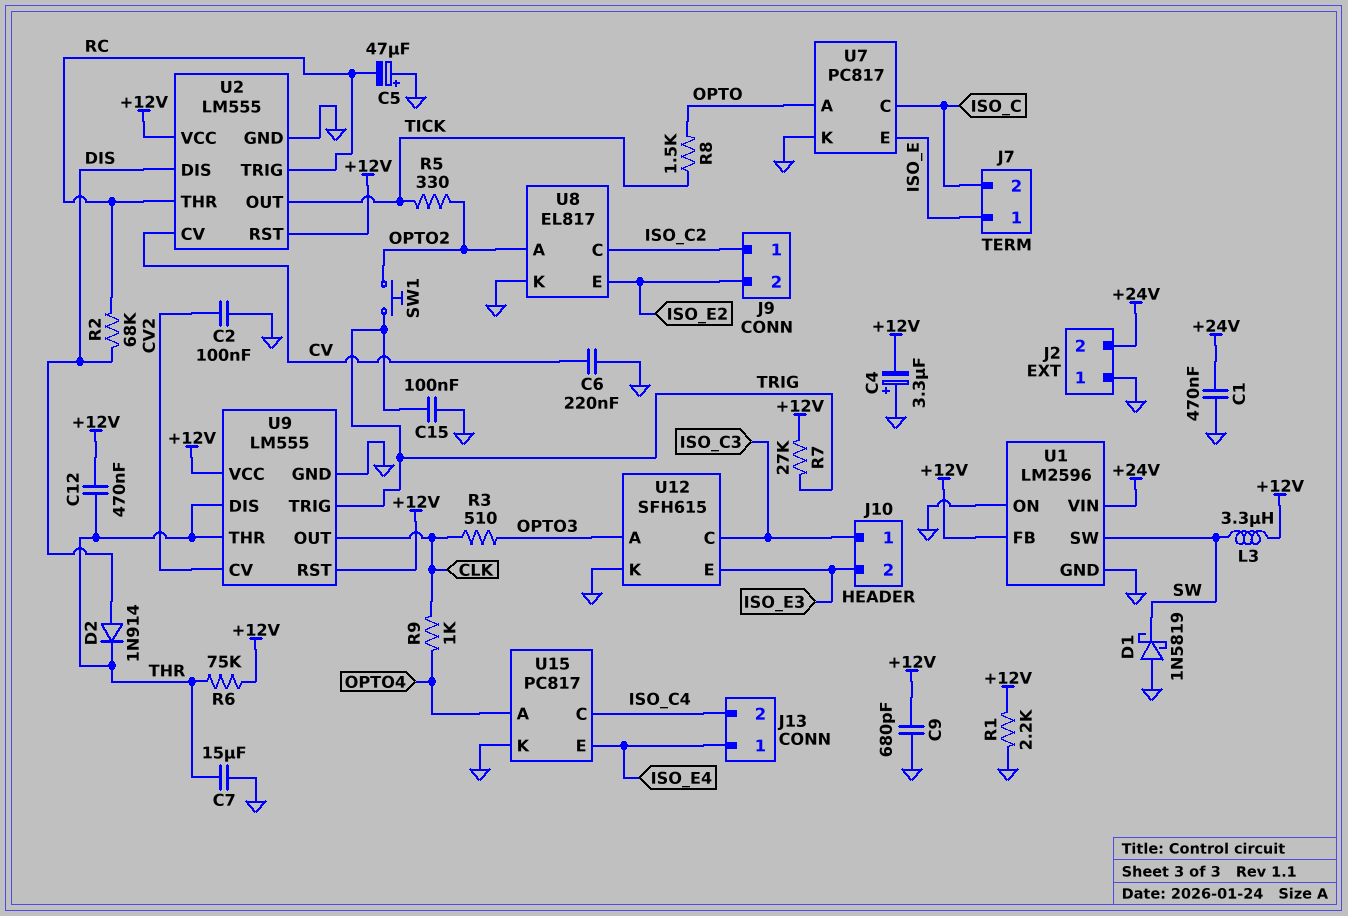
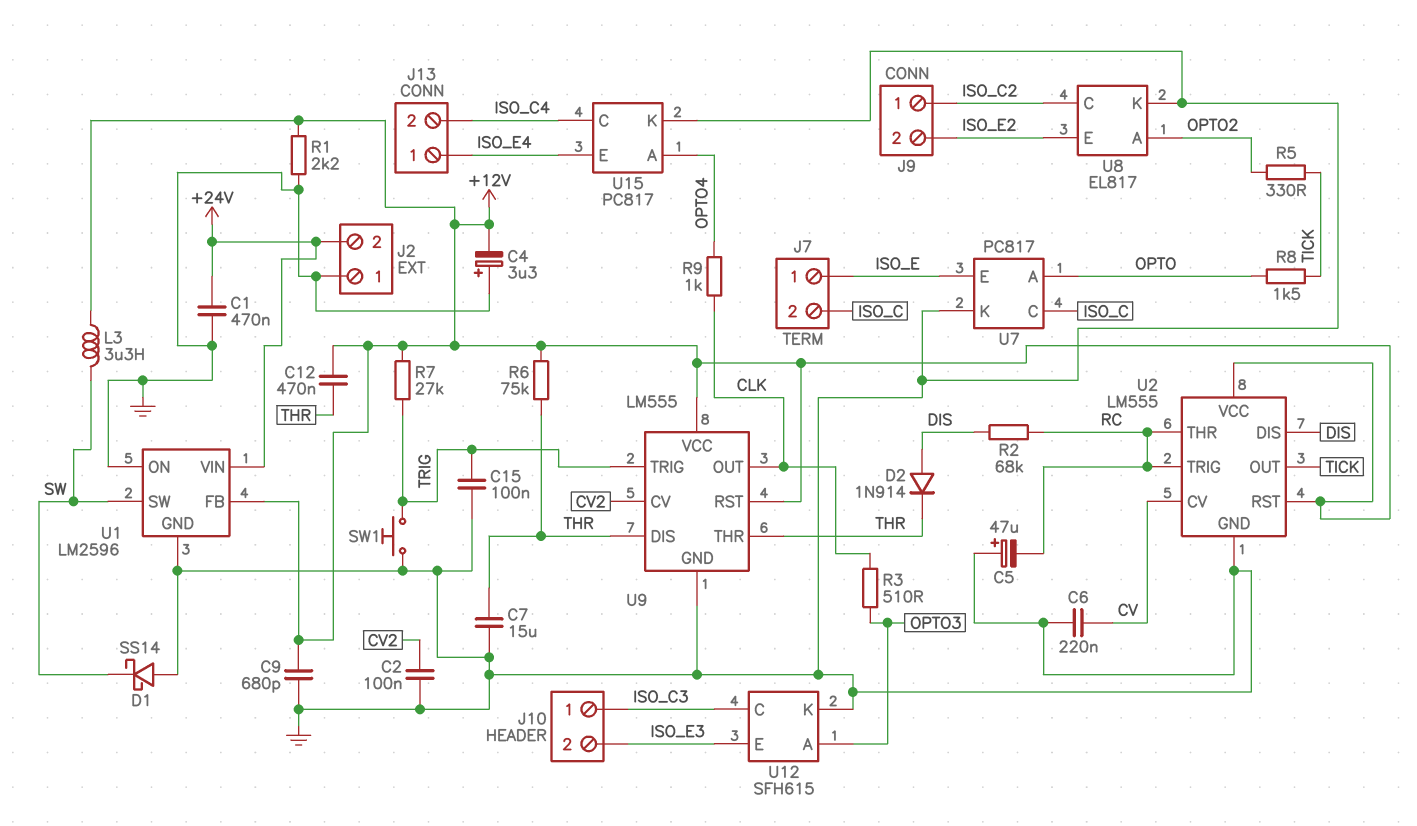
D1: schottky 1N5819 (A GND, K SW) -> schottky SS14 (A GND, K SW)
SW1: button (OPTO2, TRIG) -> button (GND, TRIG)

